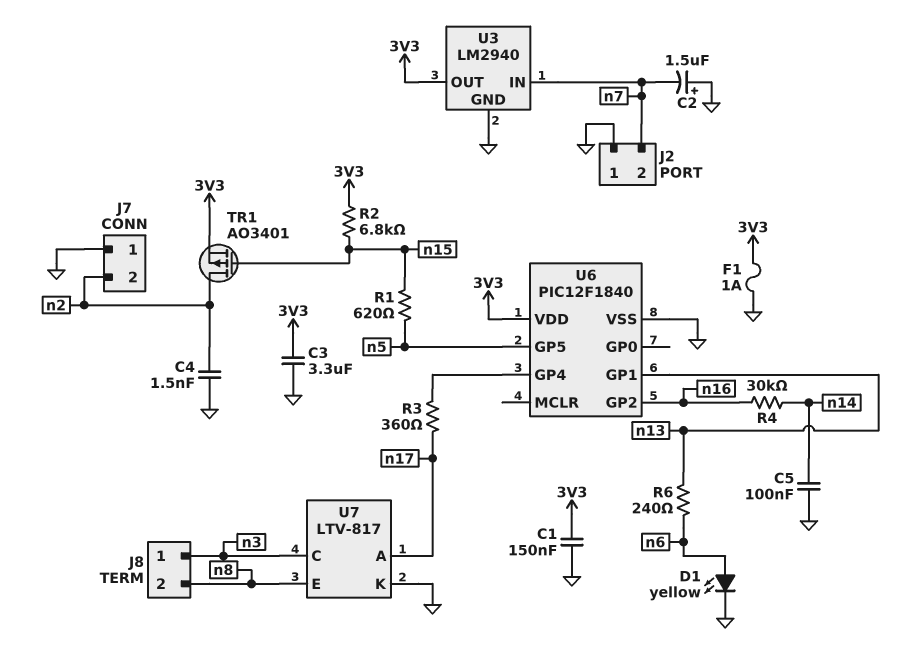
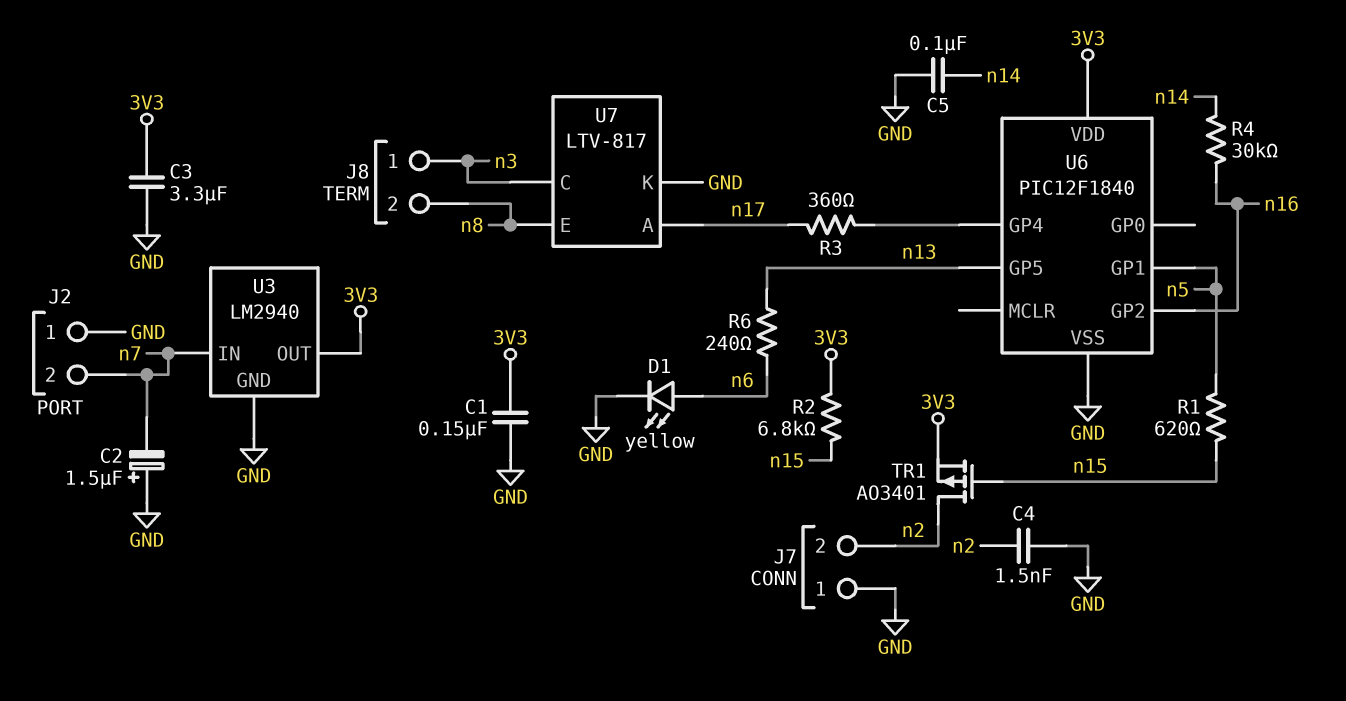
F1: 1A (3V3, GND) -> none
U6 pin GP1: n13 -> n5
U6 pin GP5: n5 -> n13

